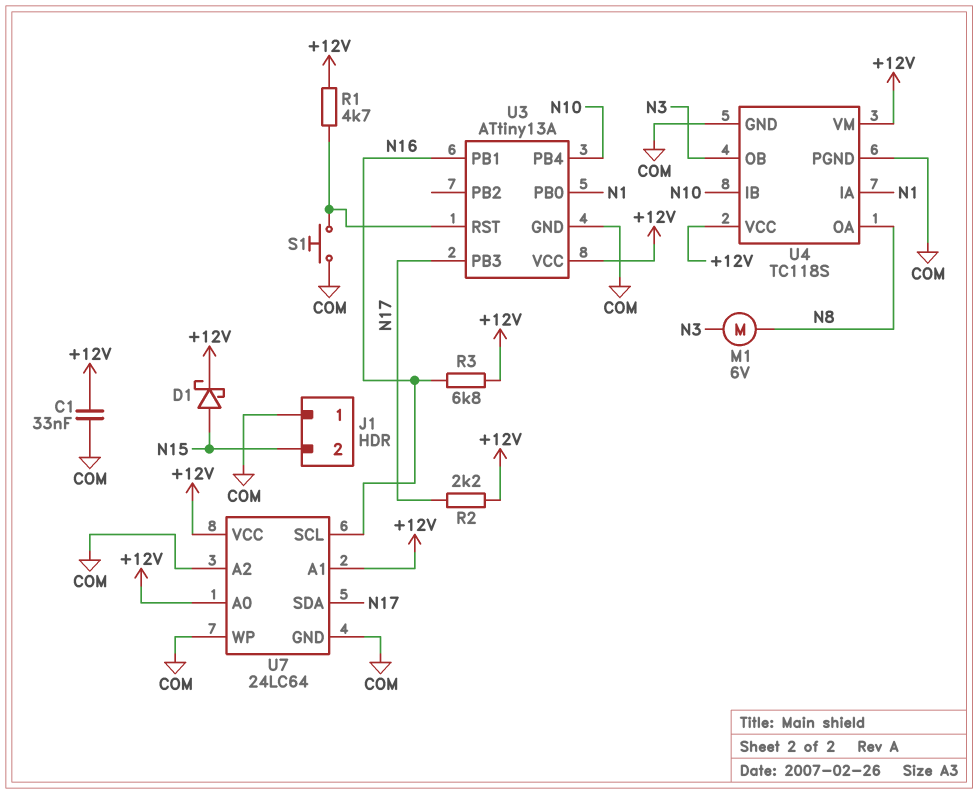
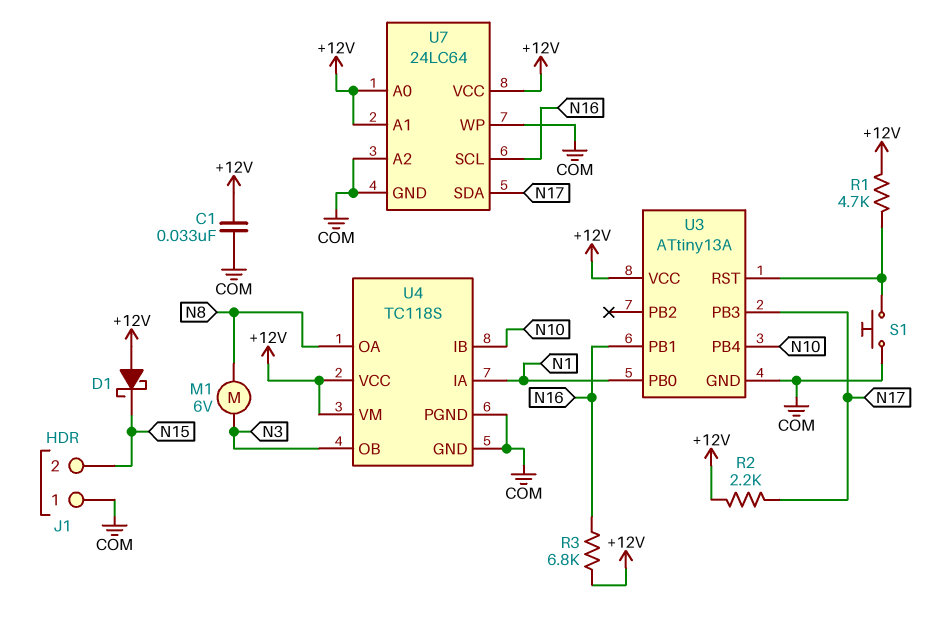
D1: schottky (A N15, K +12V) -> schottky (A +12V, K N15)

